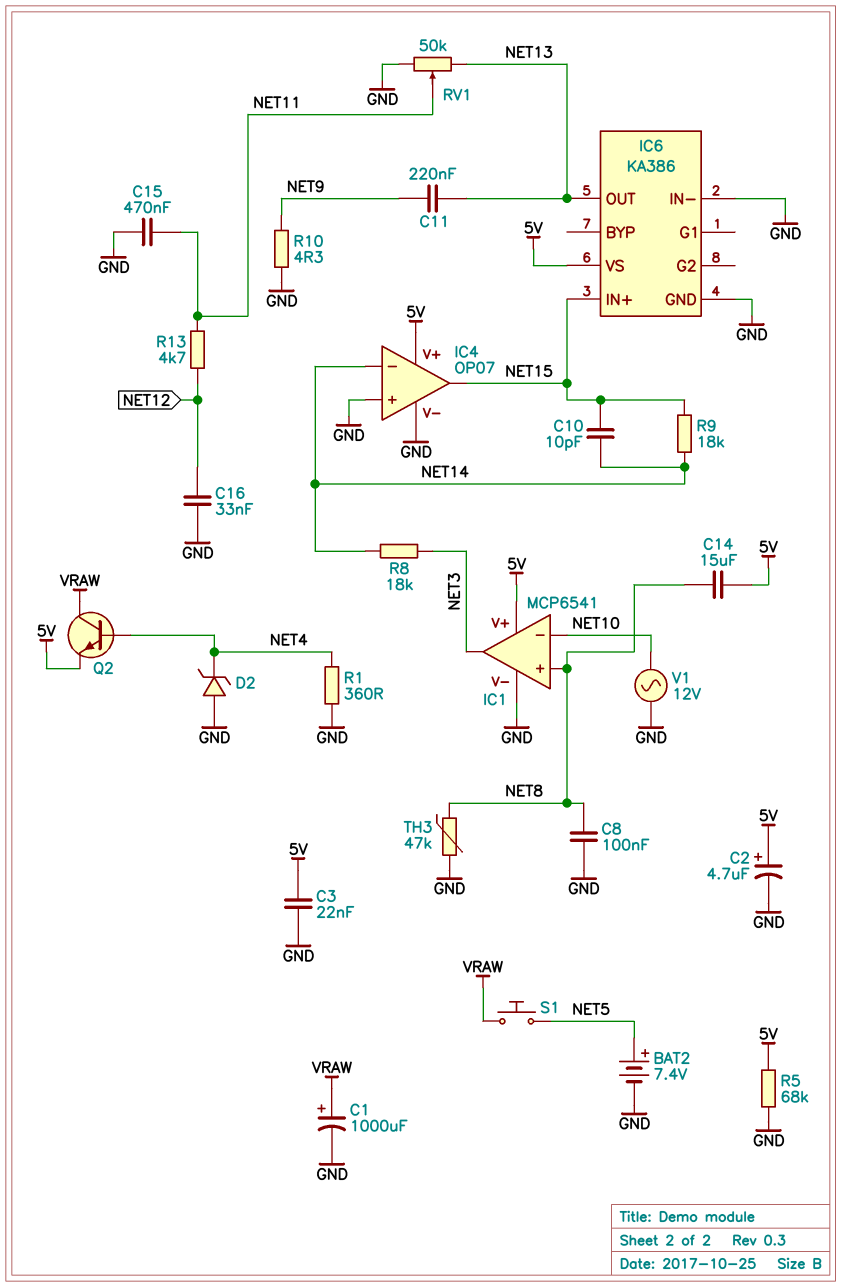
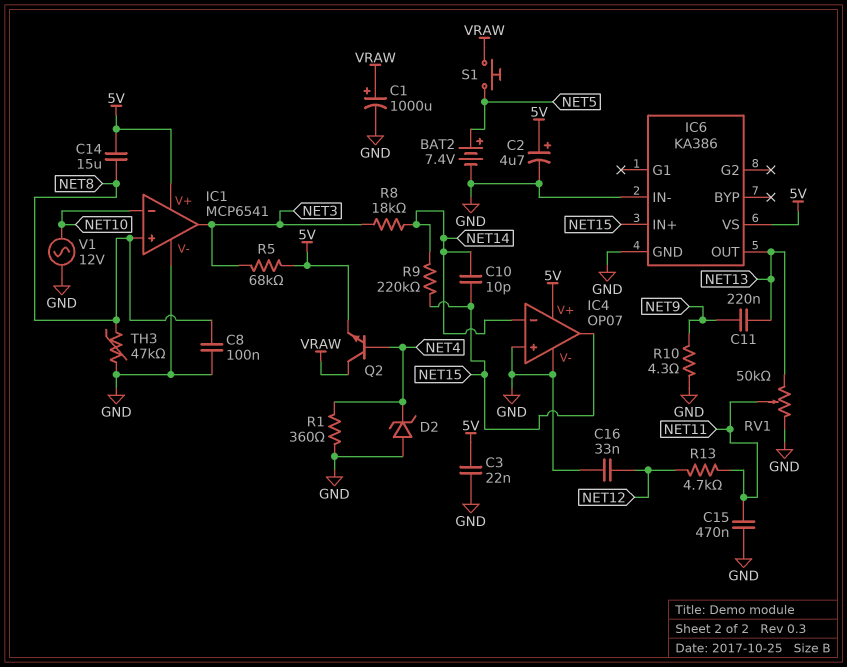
R5: 68k (5V, GND) -> 68k (5V, NET3)
R9: 18k (NET14, NET15) -> 220k (NET14, NET15)

